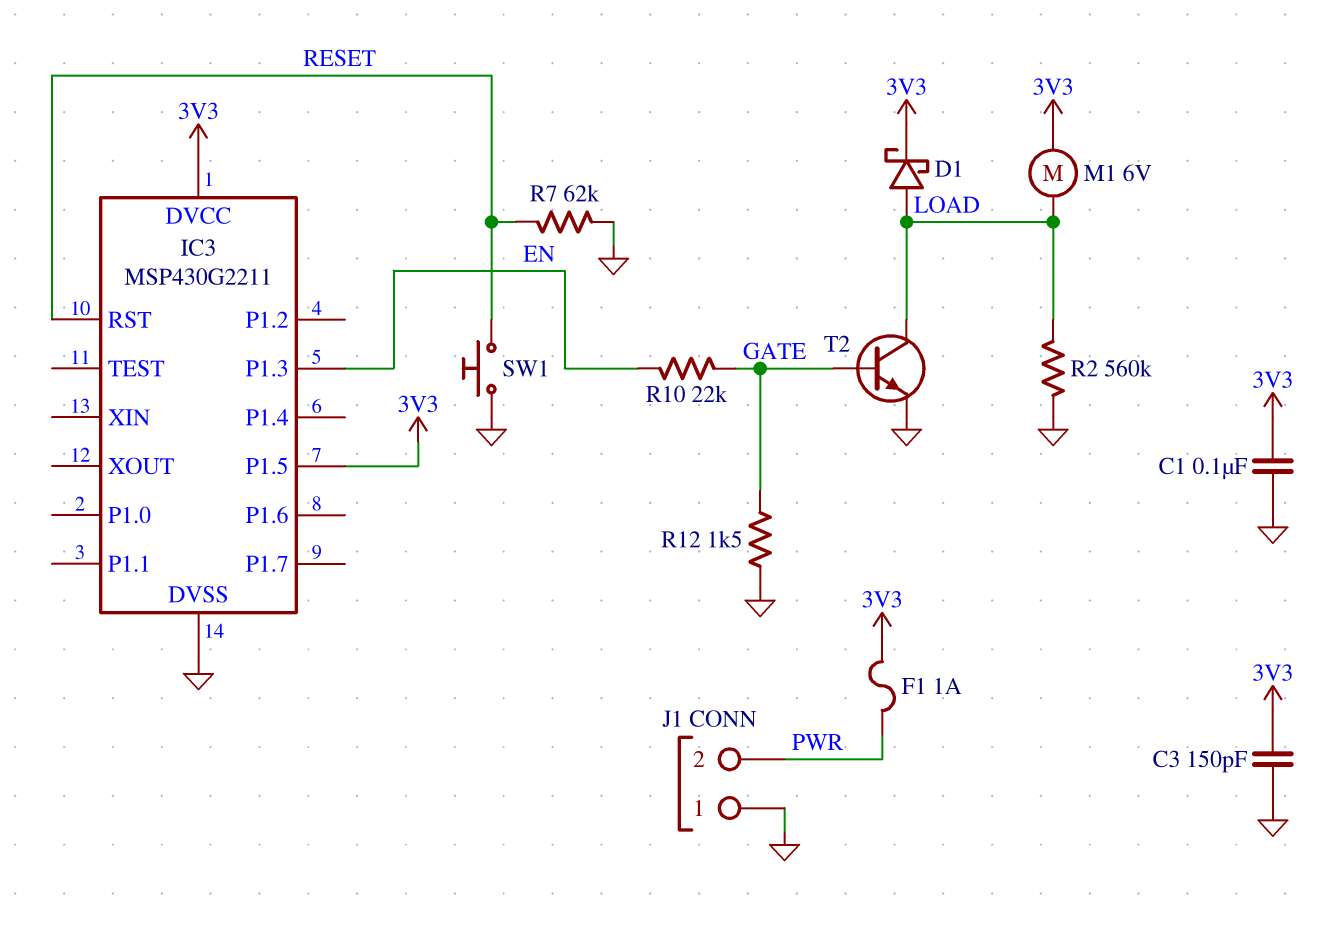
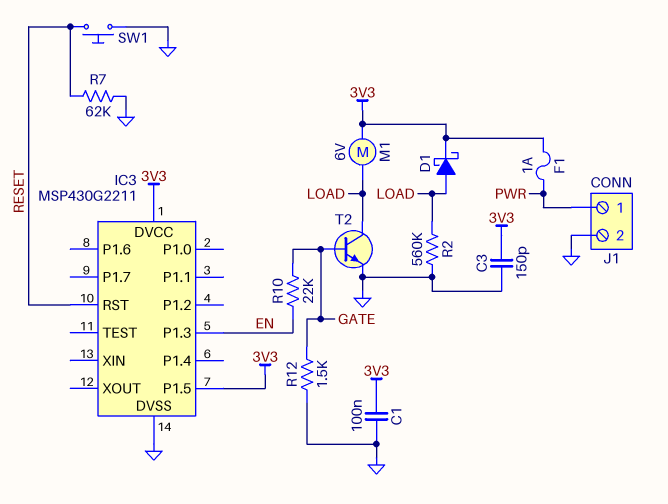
J1 pin 1: GND -> PWR
J1 pin 2: PWR -> GND

